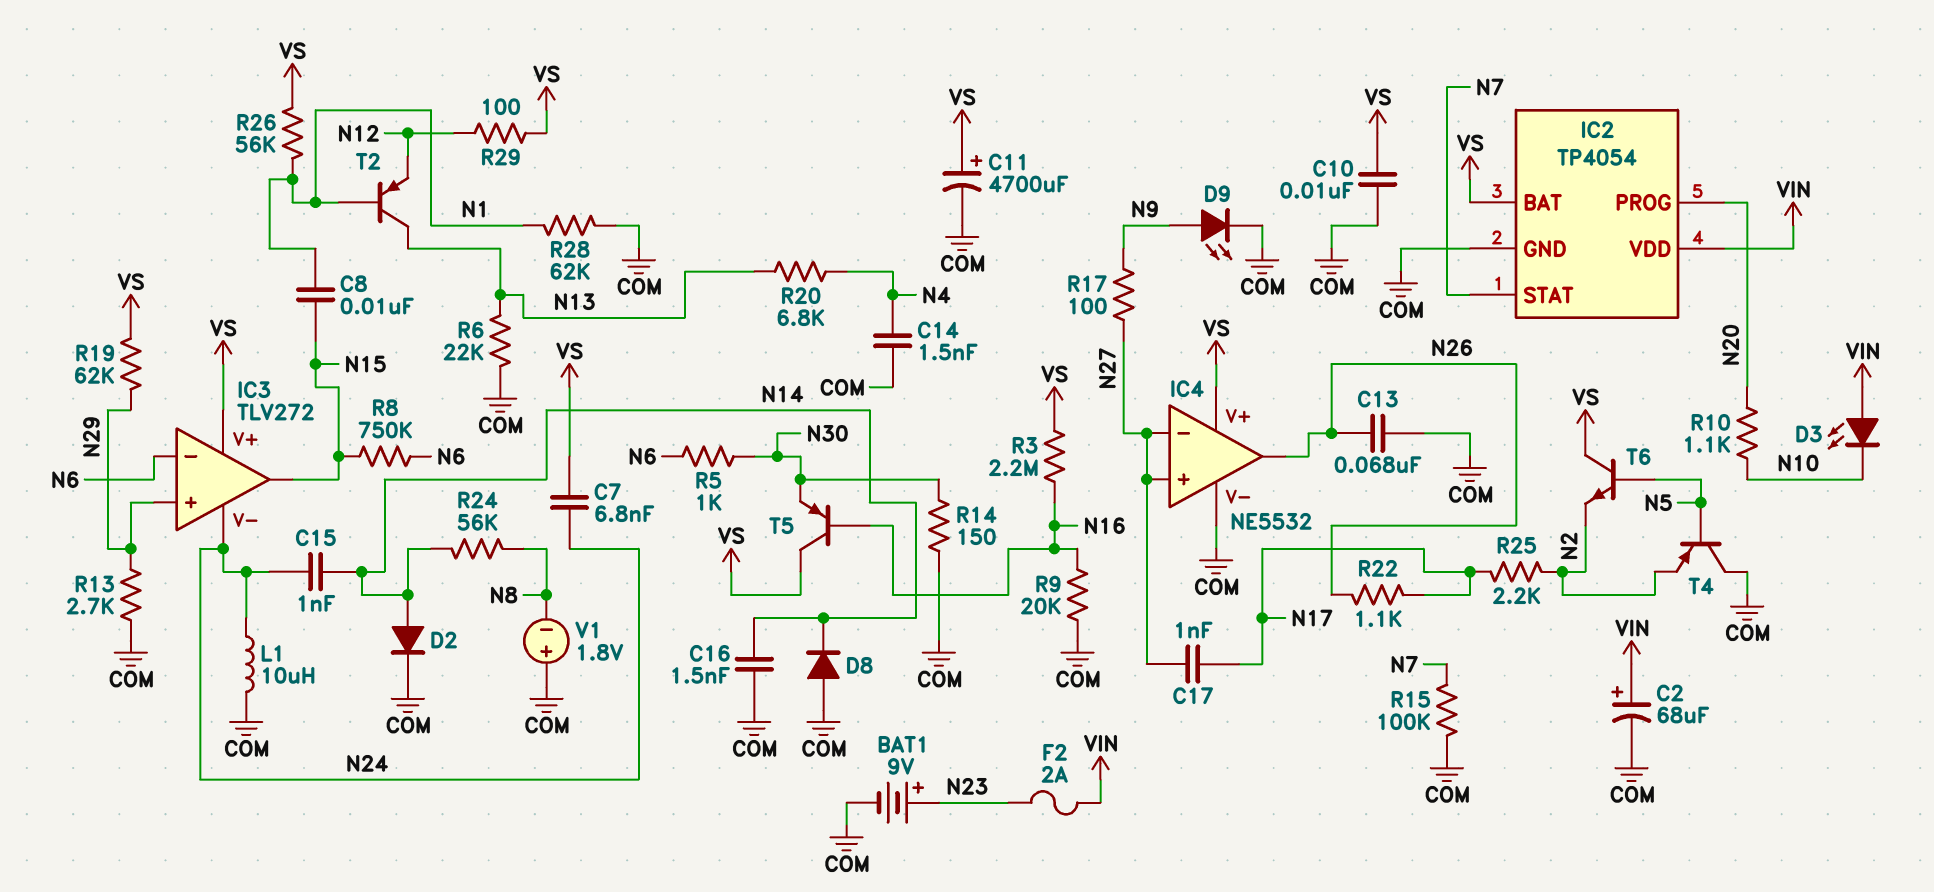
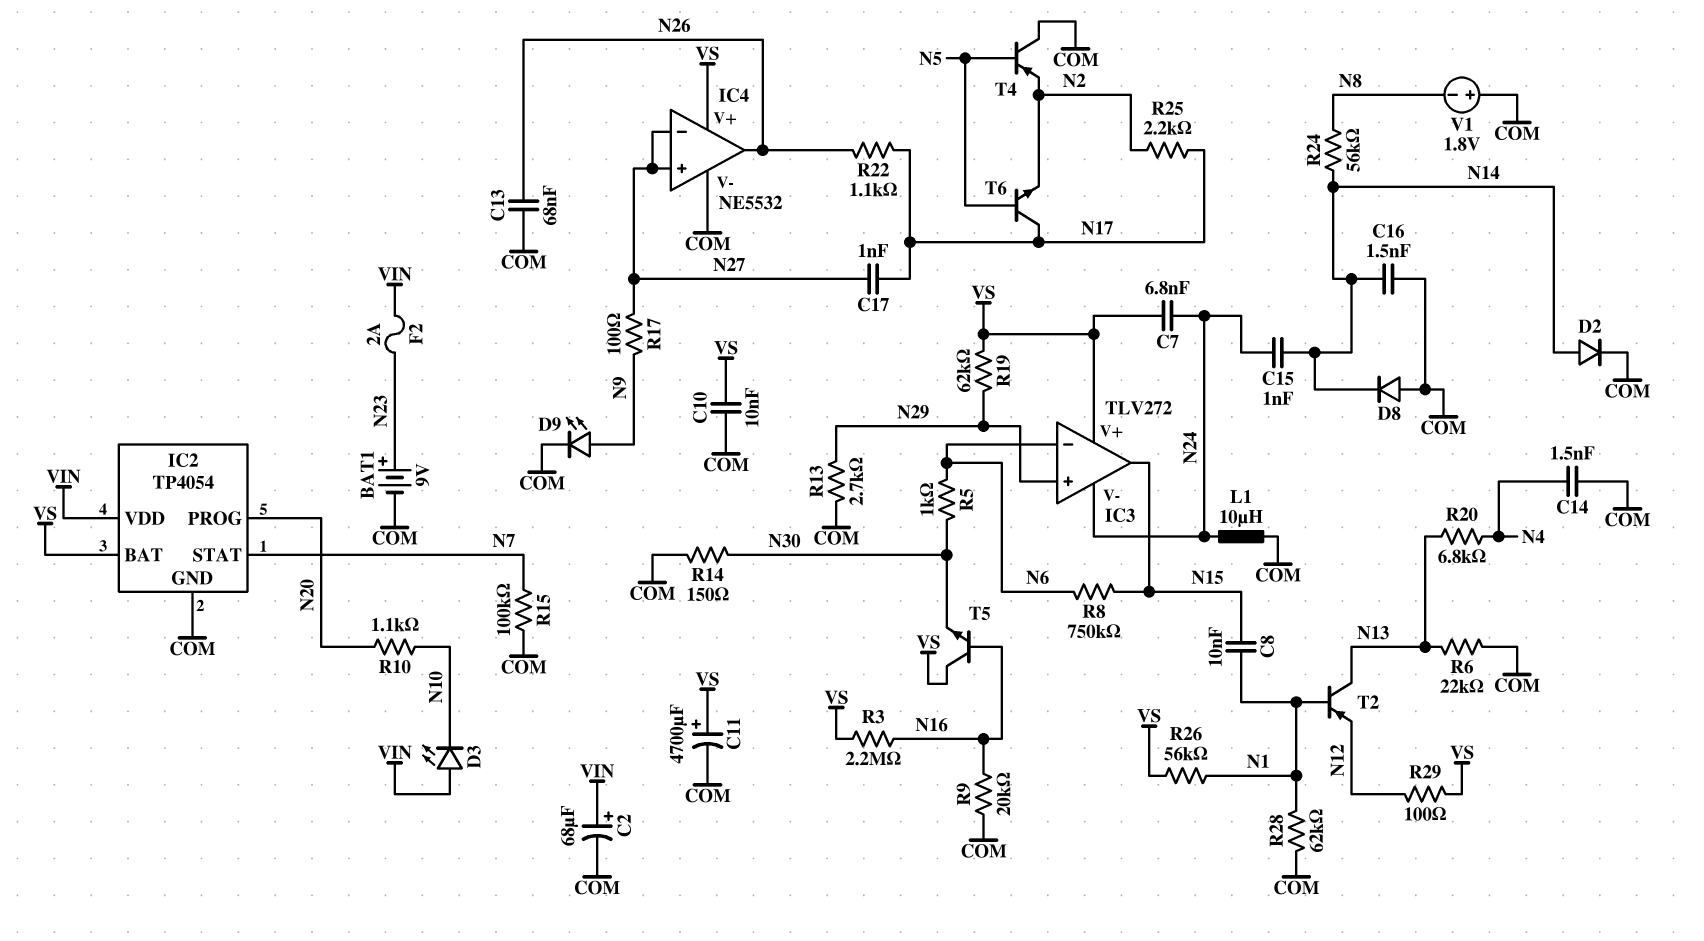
T5: PNP (B N16, C VS, E N30) -> NPN (B N16, C VS, E N30)
T6: NPN (B N5, C VS, E N2) -> NPN (B N5, C N17, E N2)

